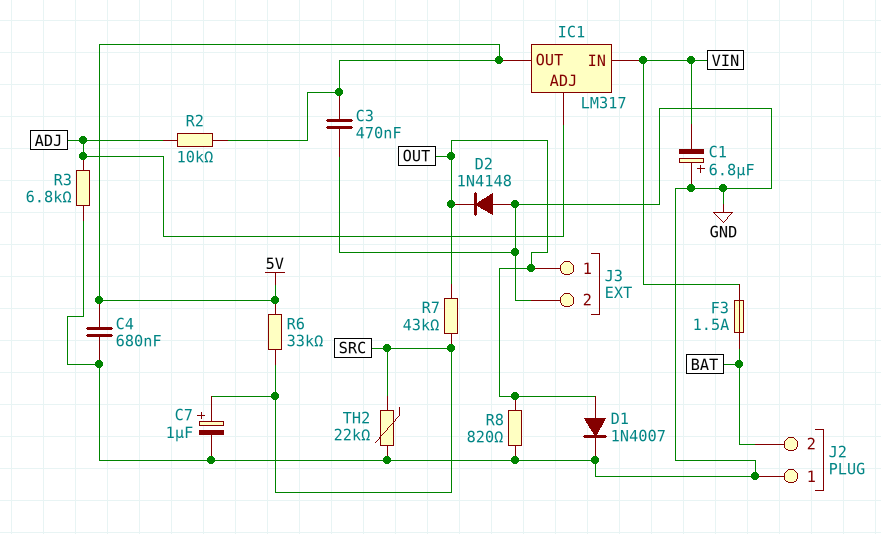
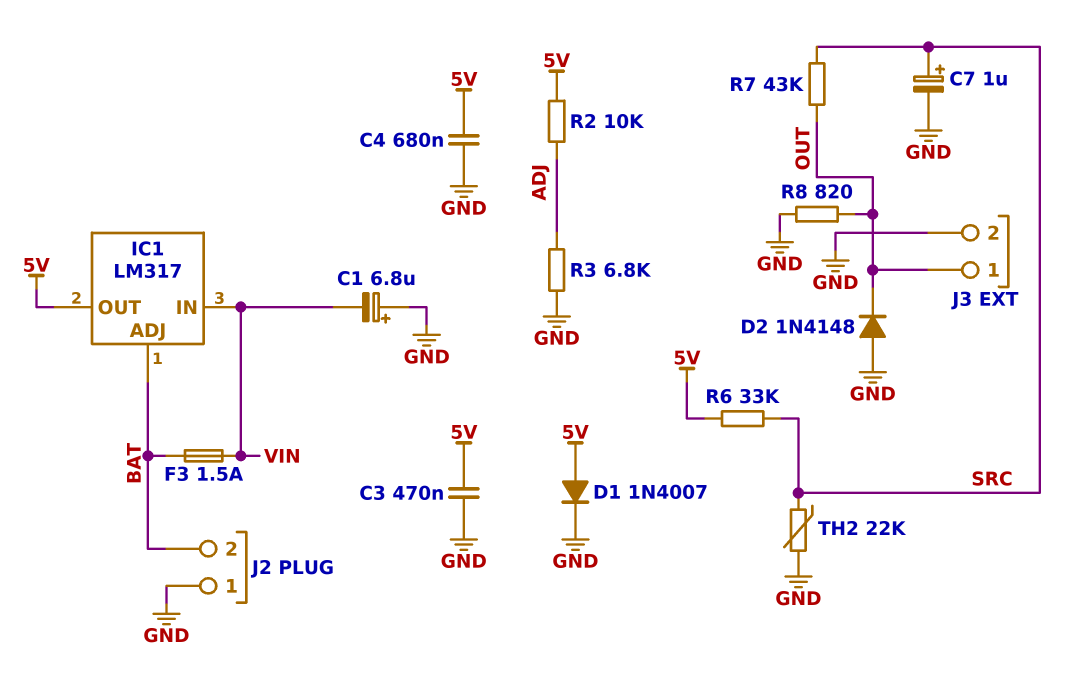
D1: diode 1N4007 (A OUT, K GND) -> diode 1N4007 (A 5V, K GND)
IC1 pin ADJ: ADJ -> BAT

